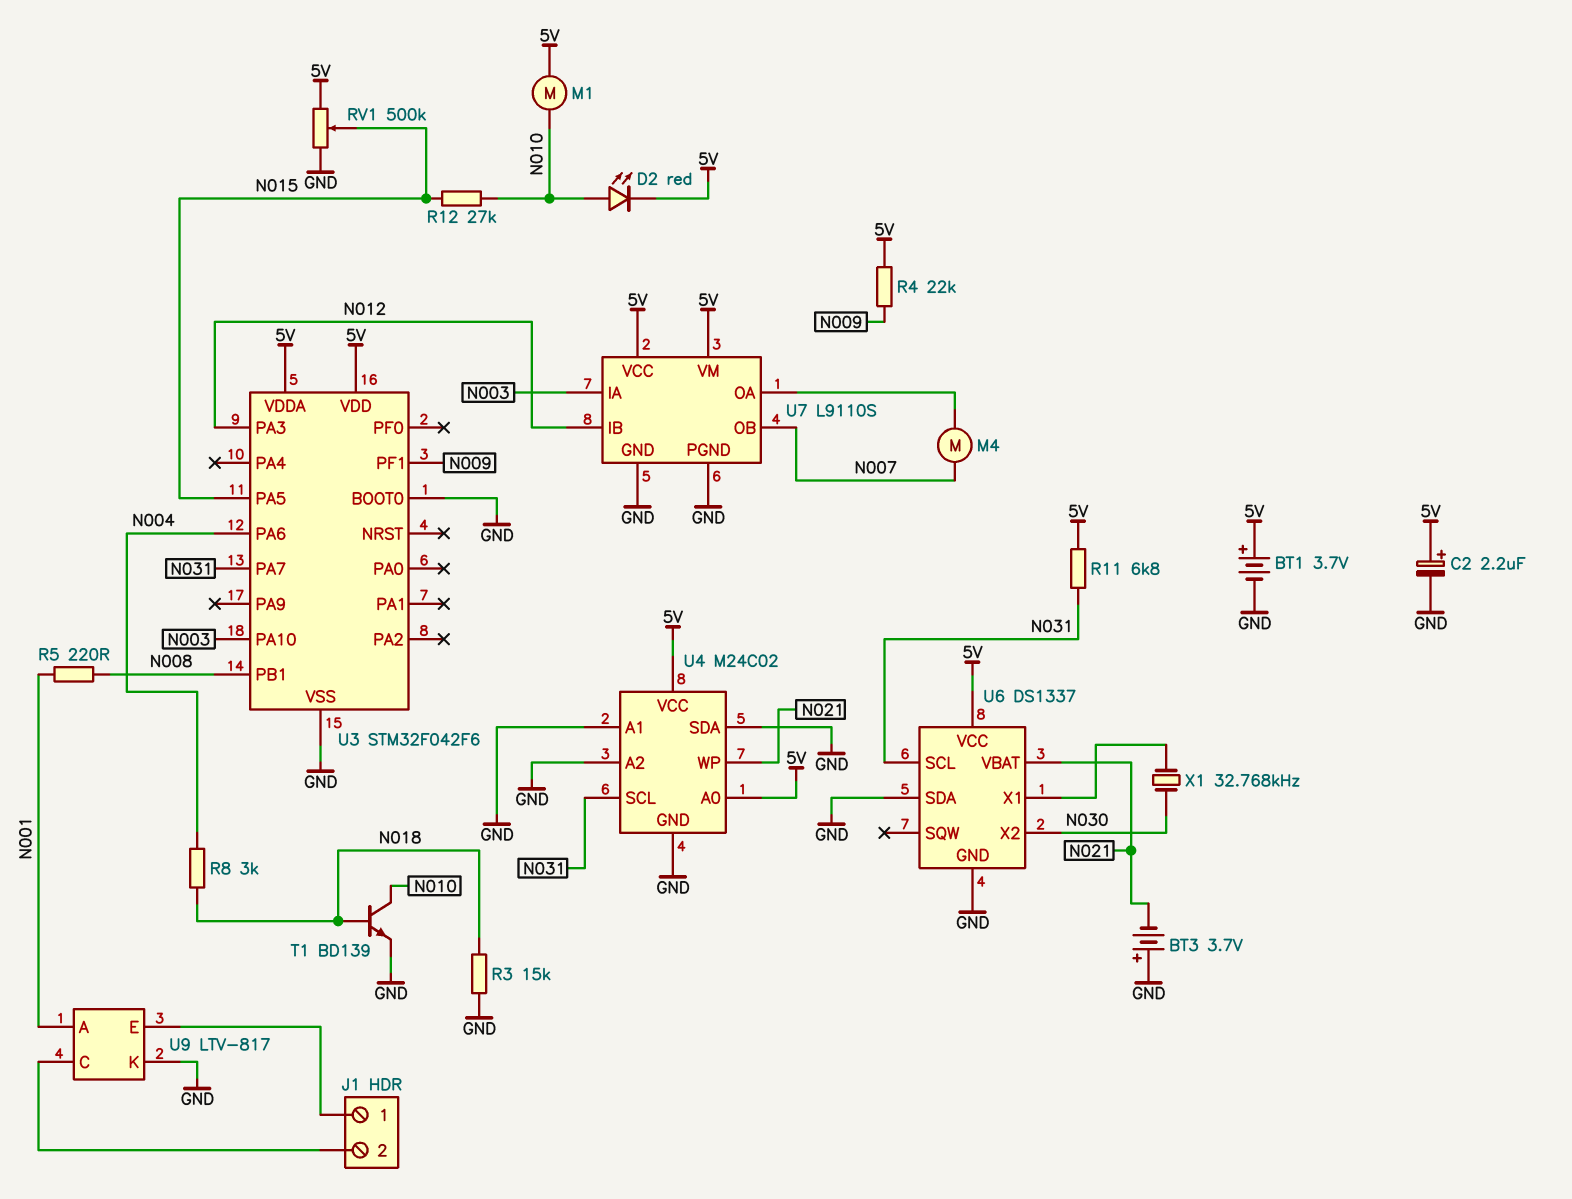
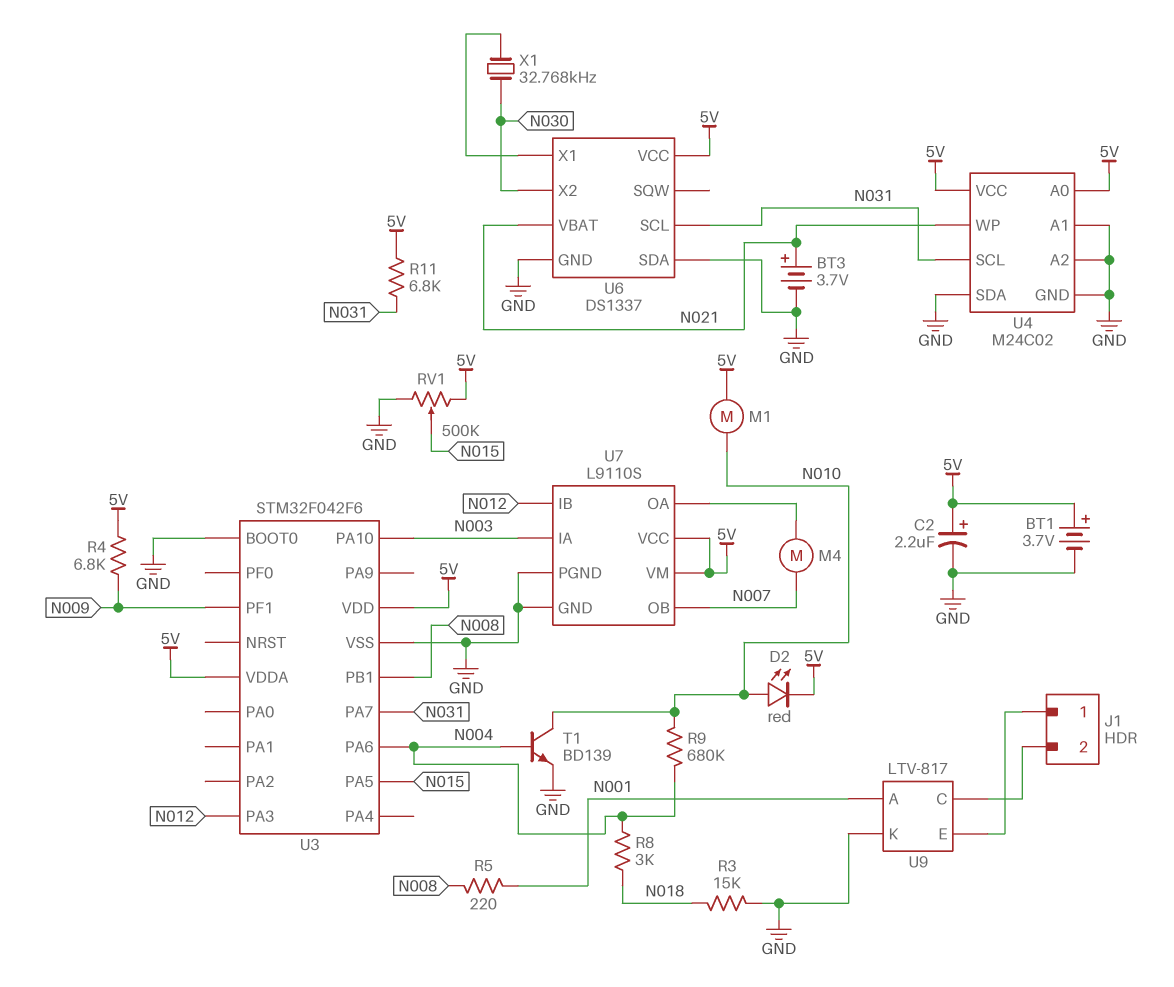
BT3: 3.7V (plus GND, minus N021) -> 3.7V (plus N021, minus GND)
R4: 22k (5V, N009) -> 6.8k (5V, N009)
R9: none -> 680k (N004, N010)
R12: 27k (N010, N015) -> none
T1: NPN BD139 (B N018, C N010, E GND) -> NPN BD139 (B N004, C N010, E GND)

